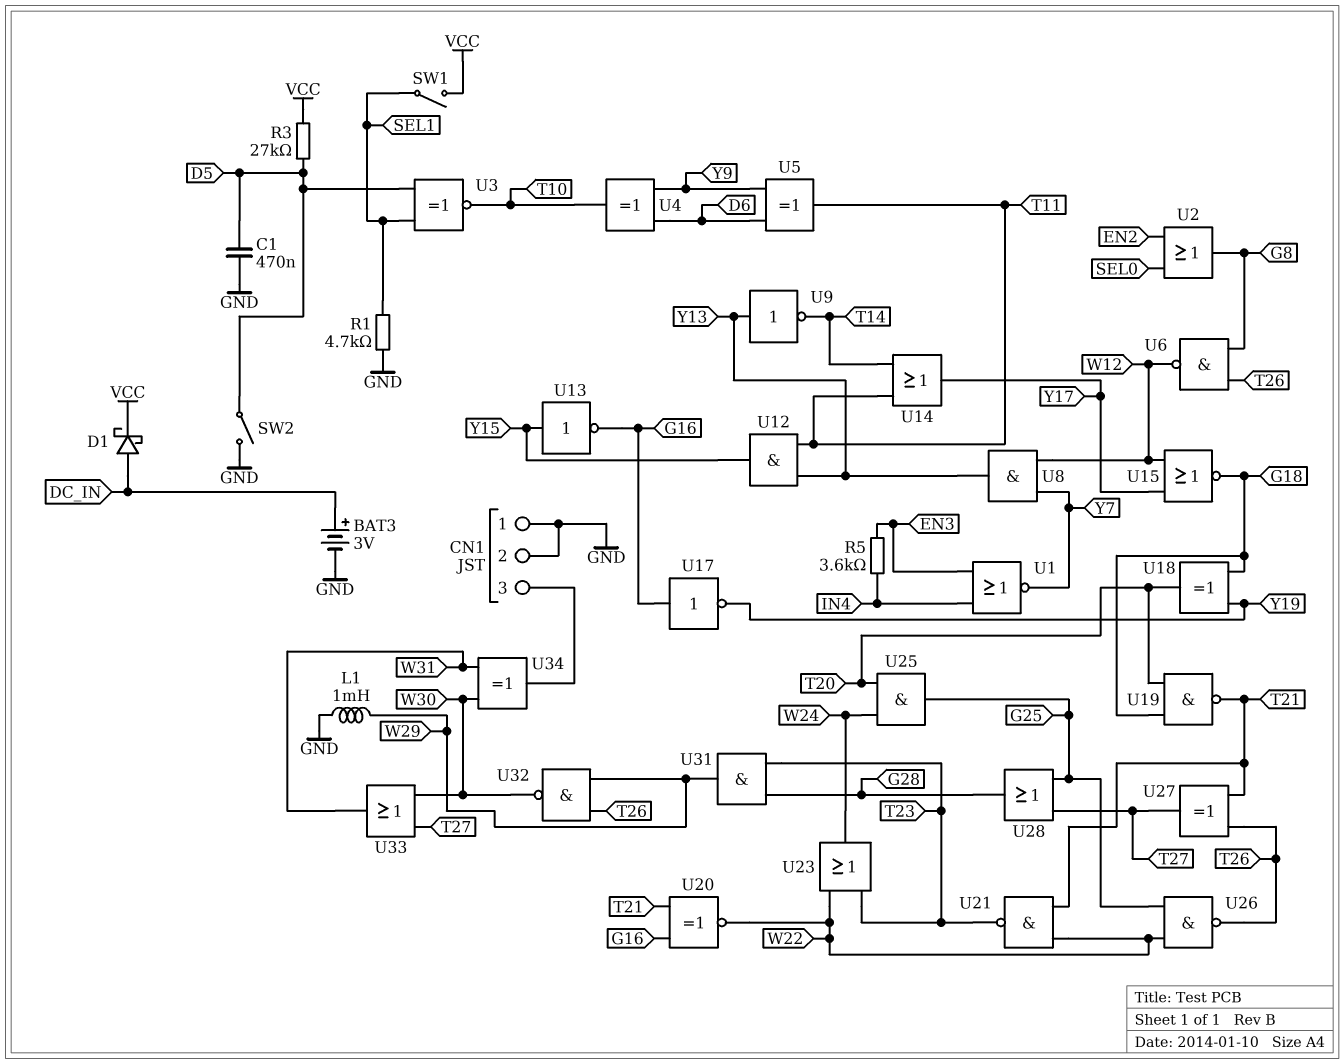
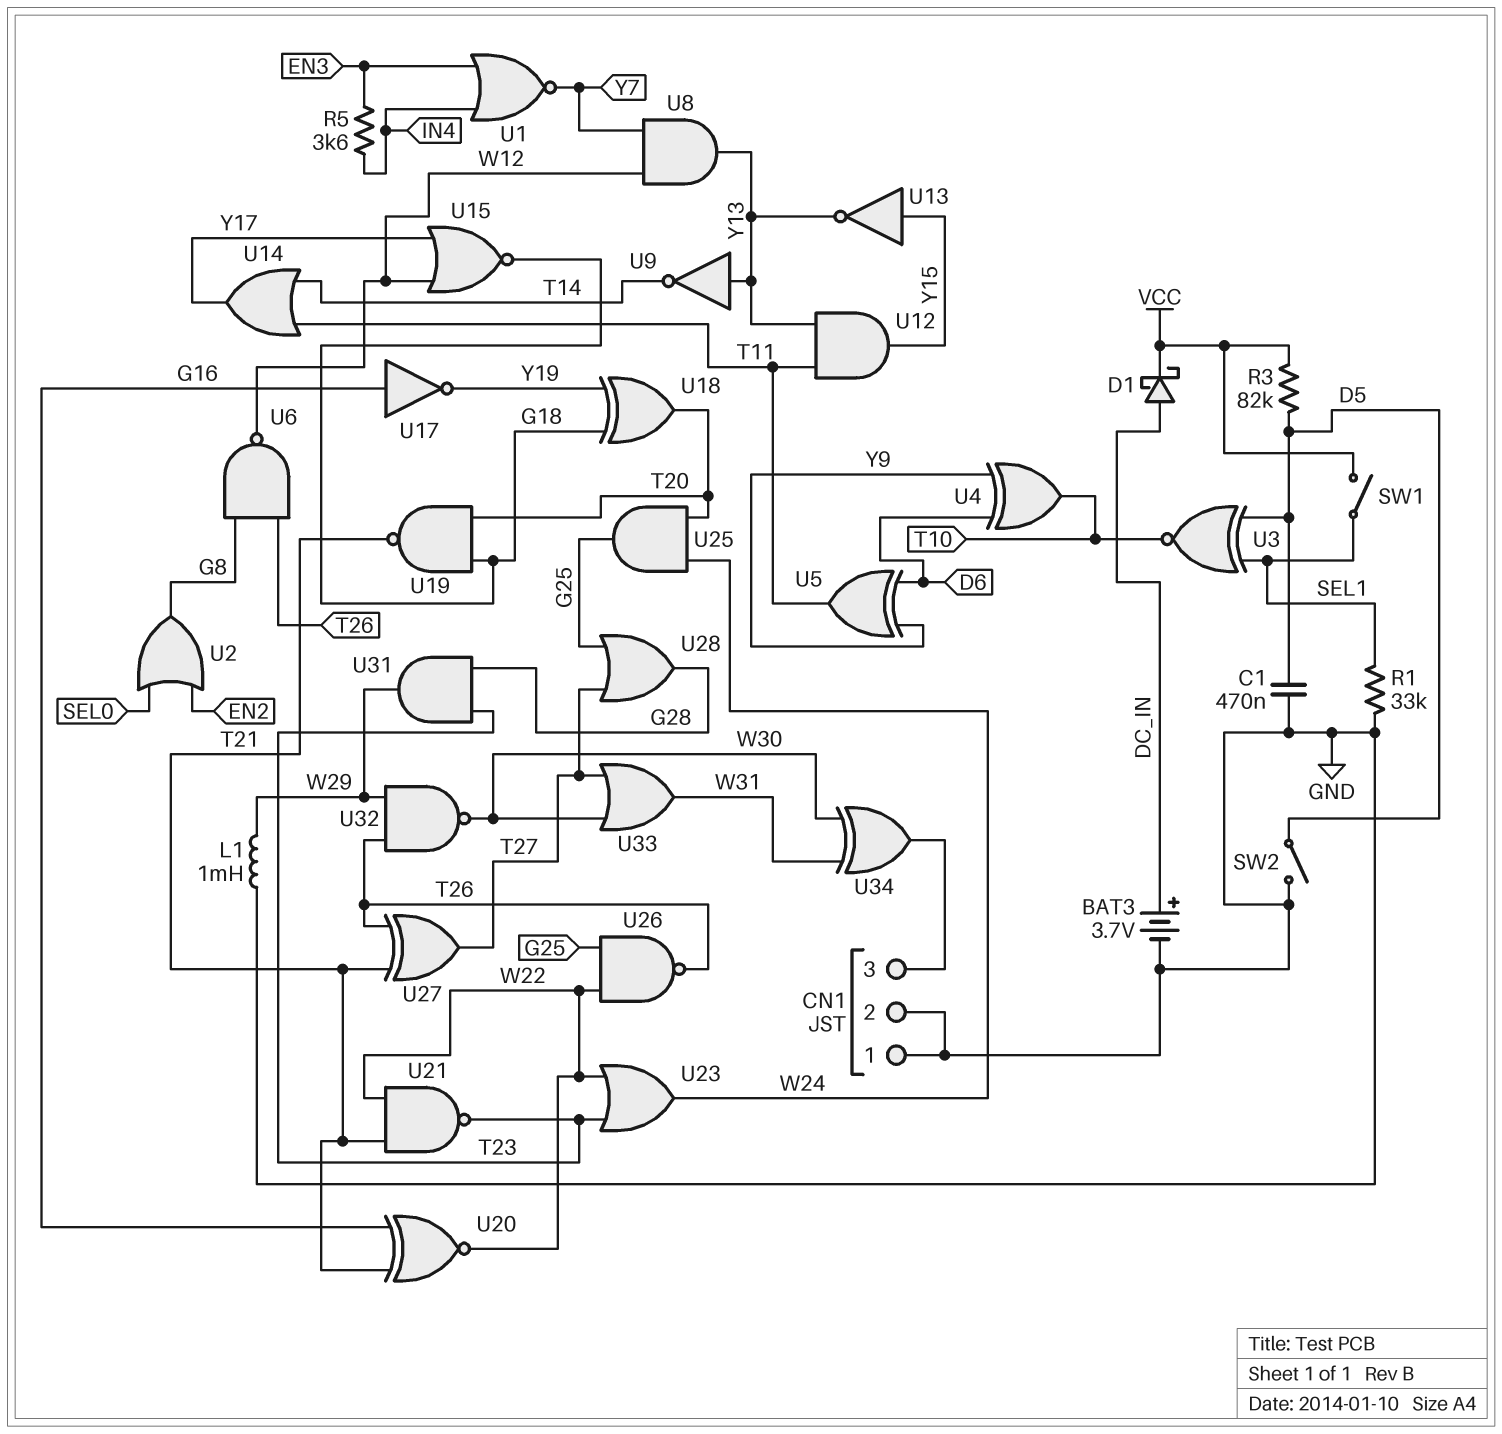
BAT3: 3V (plus DC_IN, minus GND) -> 3.7V (plus DC_IN, minus GND)
R1: 4.7k (GND, SEL1) -> 33k (GND, SEL1)
R3: 27k (D5, VCC) -> 82k (D5, VCC)
U13: NOT (in Y15, out G16) -> NOT (in Y15, out Y13)

